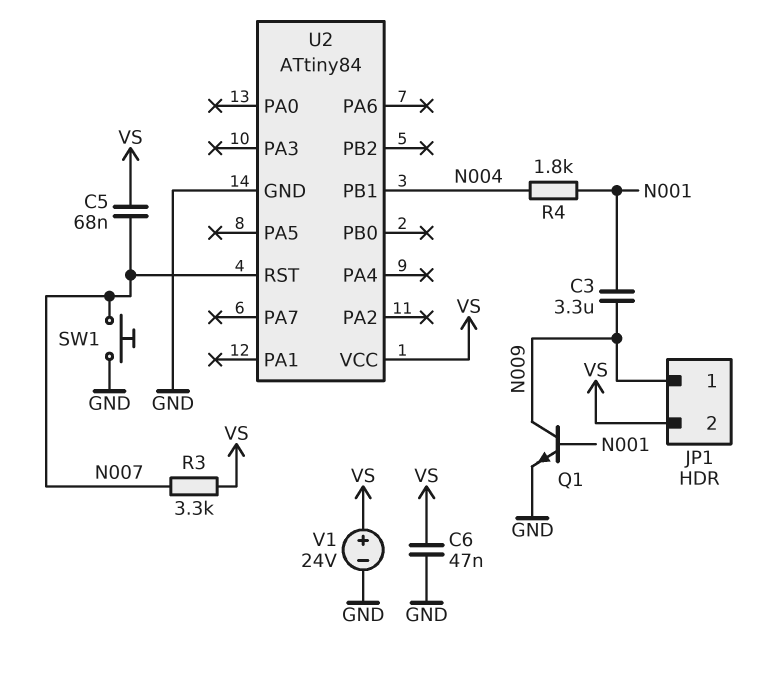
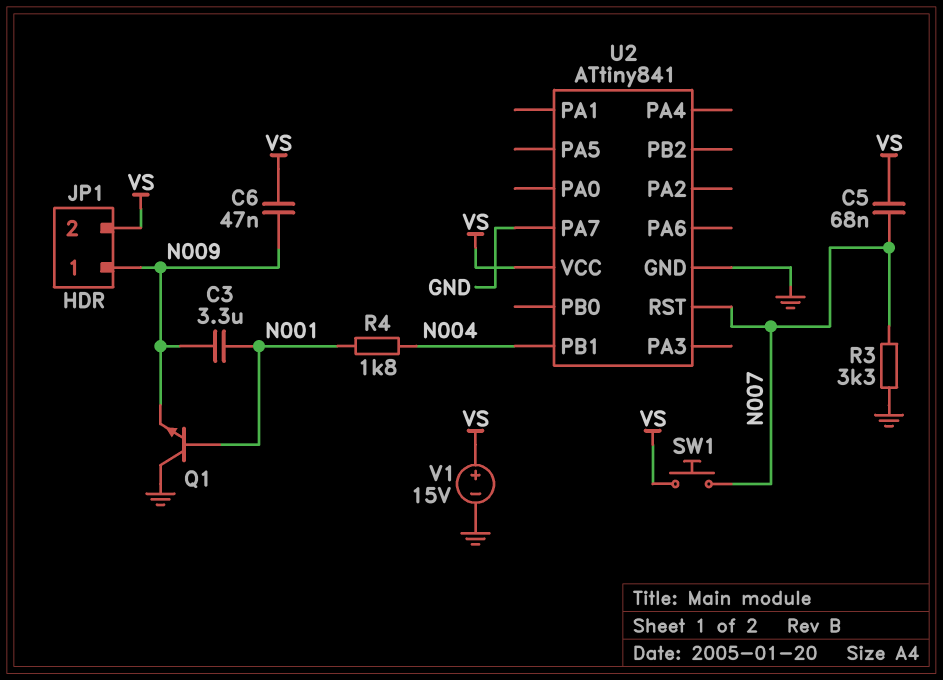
C6: 47nF (GND, VS) -> 47nF (N009, VS)
Q1: NPN (B N001, C N009, E GND) -> NPN (B N001, C GND, E N009)
R3: 3.3k (N007, VS) -> 3.3k (GND, N007)
SW1: button (GND, N007) -> button (N007, VS)
U2: ATtiny84 -> ATtiny841
U2 pin PA7: none -> GND
V1: 24V (plus VS, minus GND) -> 15V (plus VS, minus GND)

